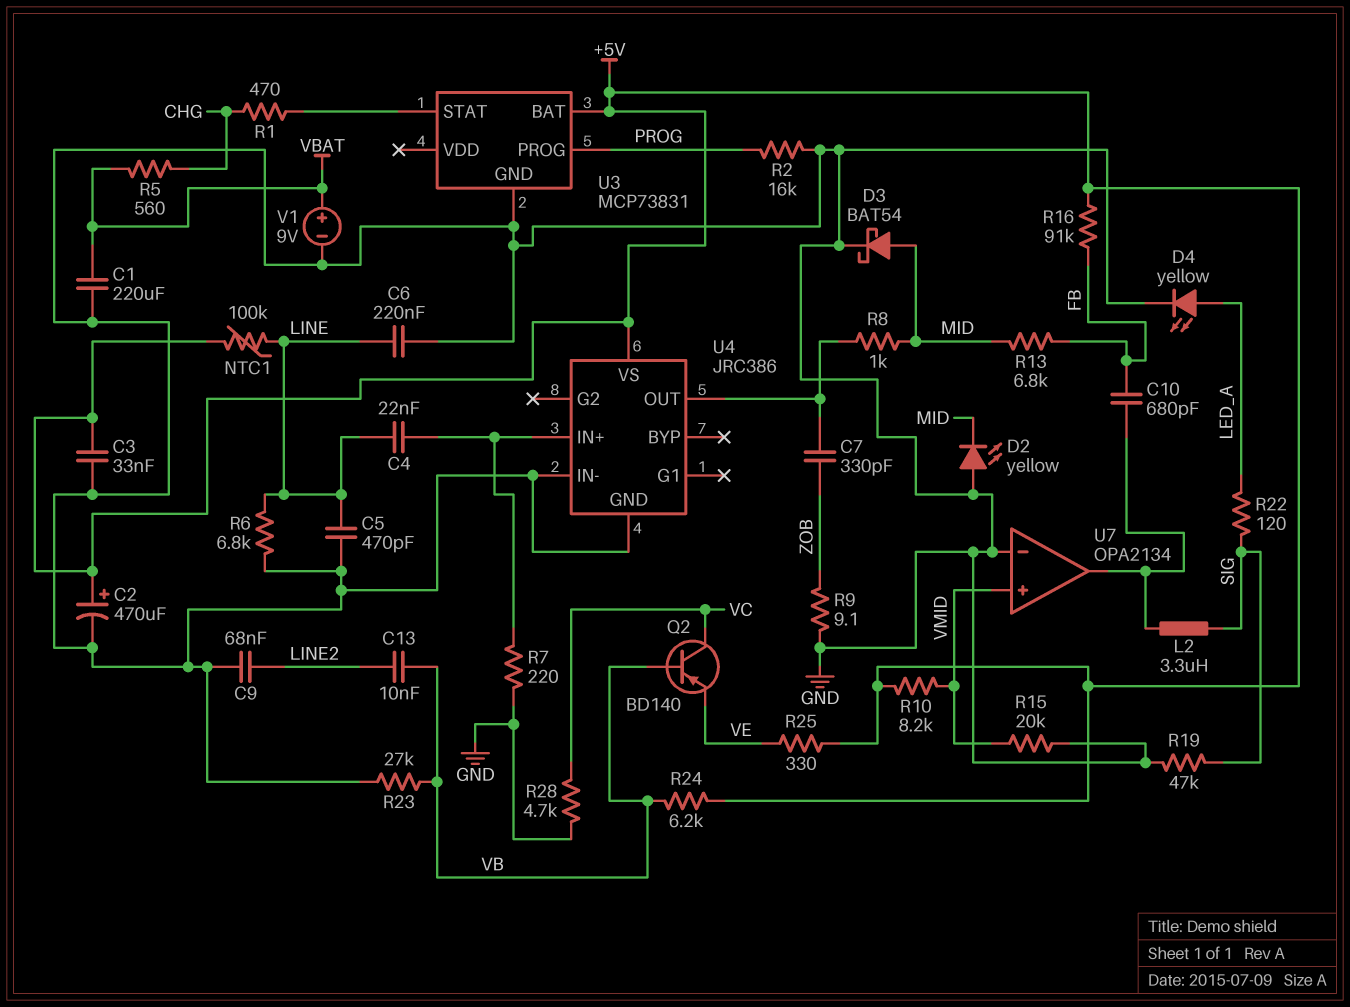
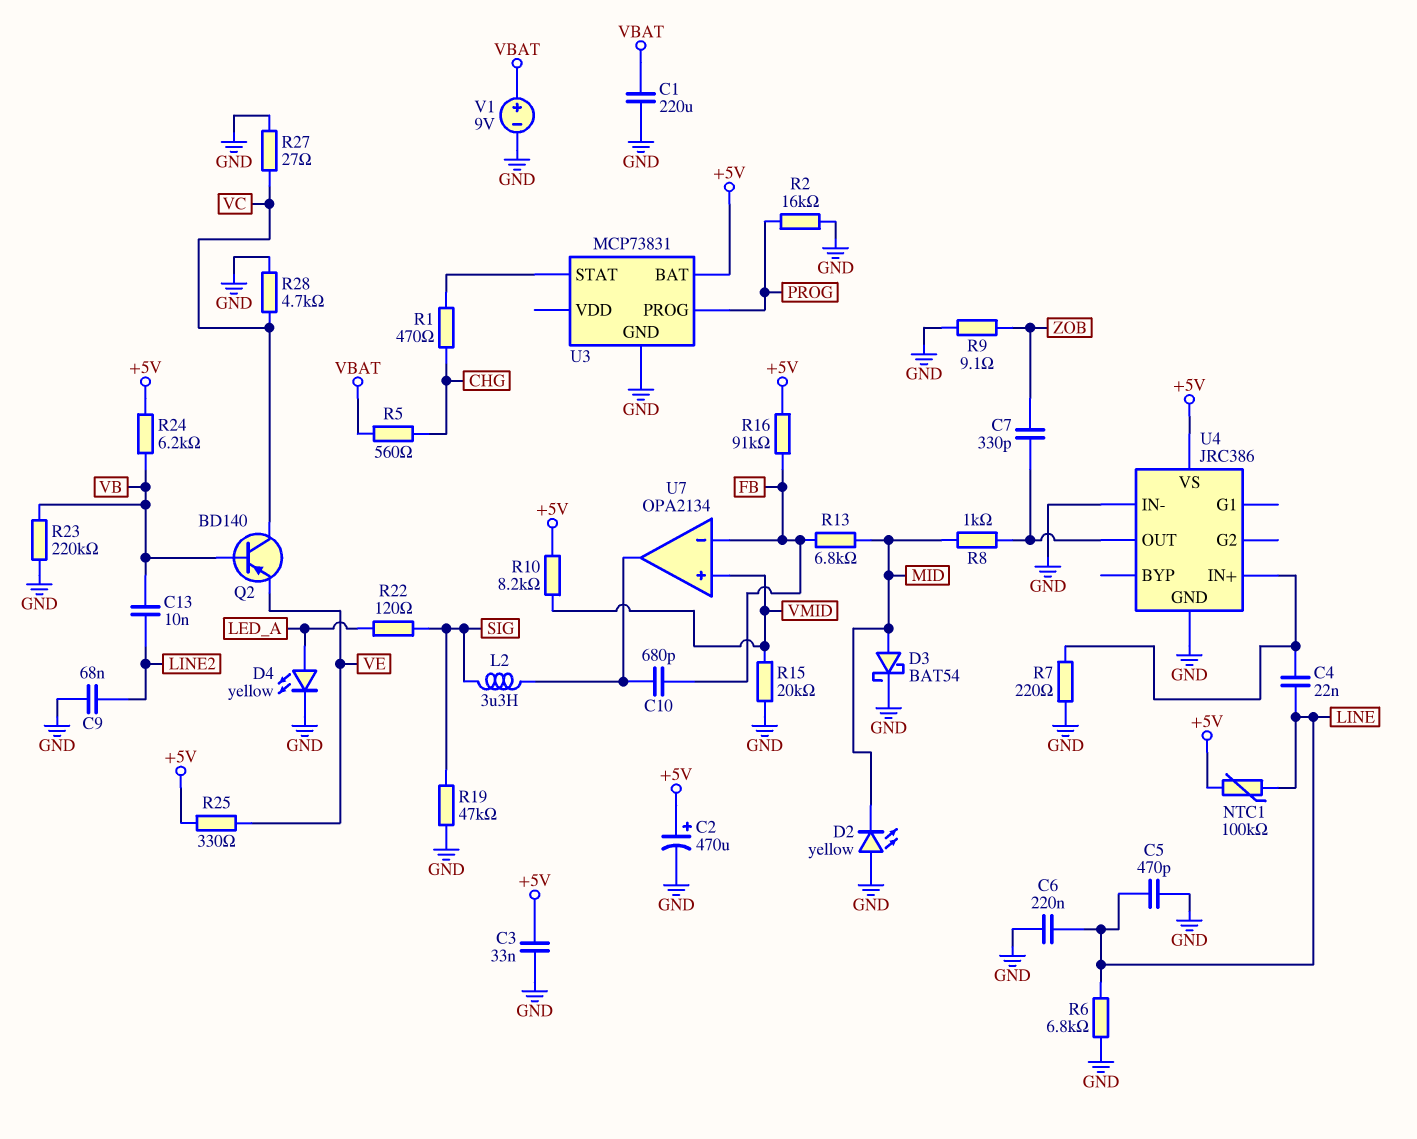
R23: 27k (GND, VB) -> 220k (GND, VB)
R27: none -> 27 (GND, VC)
U7 pin in-: GND -> FB

